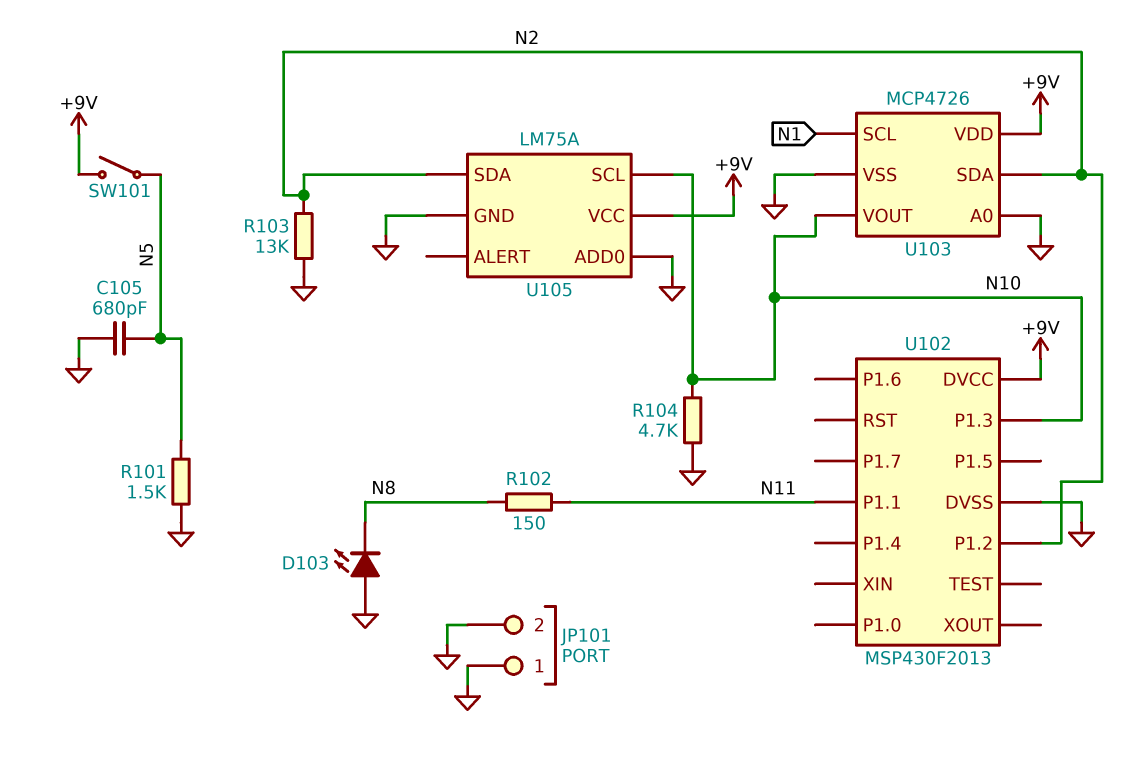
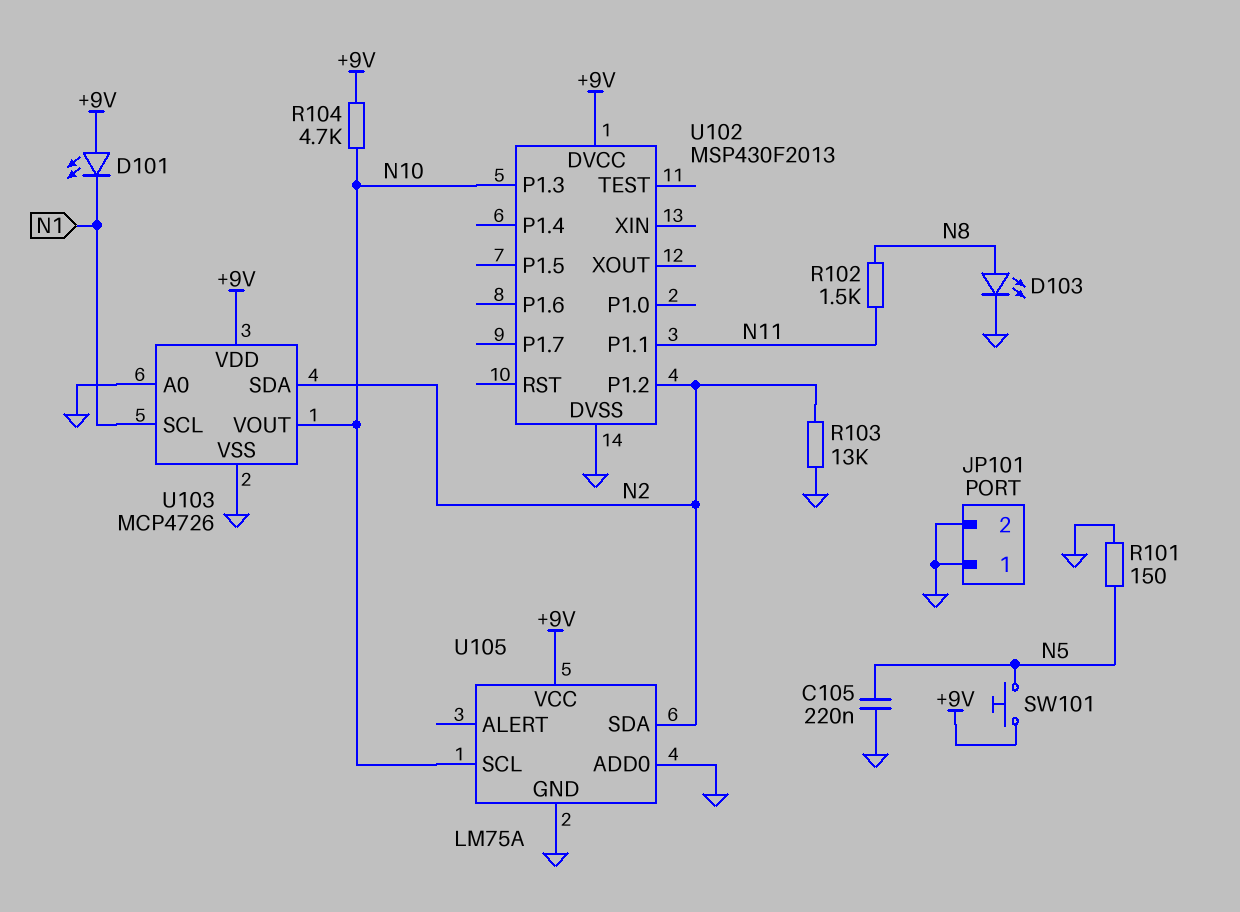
C105: 680pF (GND, N5) -> 220nF (GND, N5)
D101: none -> LED (A +9V, K N1)
D103: LED (A GND, K N8) -> LED (A N8, K GND)
R101: 1.5k (GND, N5) -> 150 (GND, N5)
R102: 150 (N8, N11) -> 1.5k (N8, N11)
R104: 4.7k (GND, N10) -> 4.7k (+9V, N10)
SW101: switch (+9V, N5) -> button (+9V, N5)

